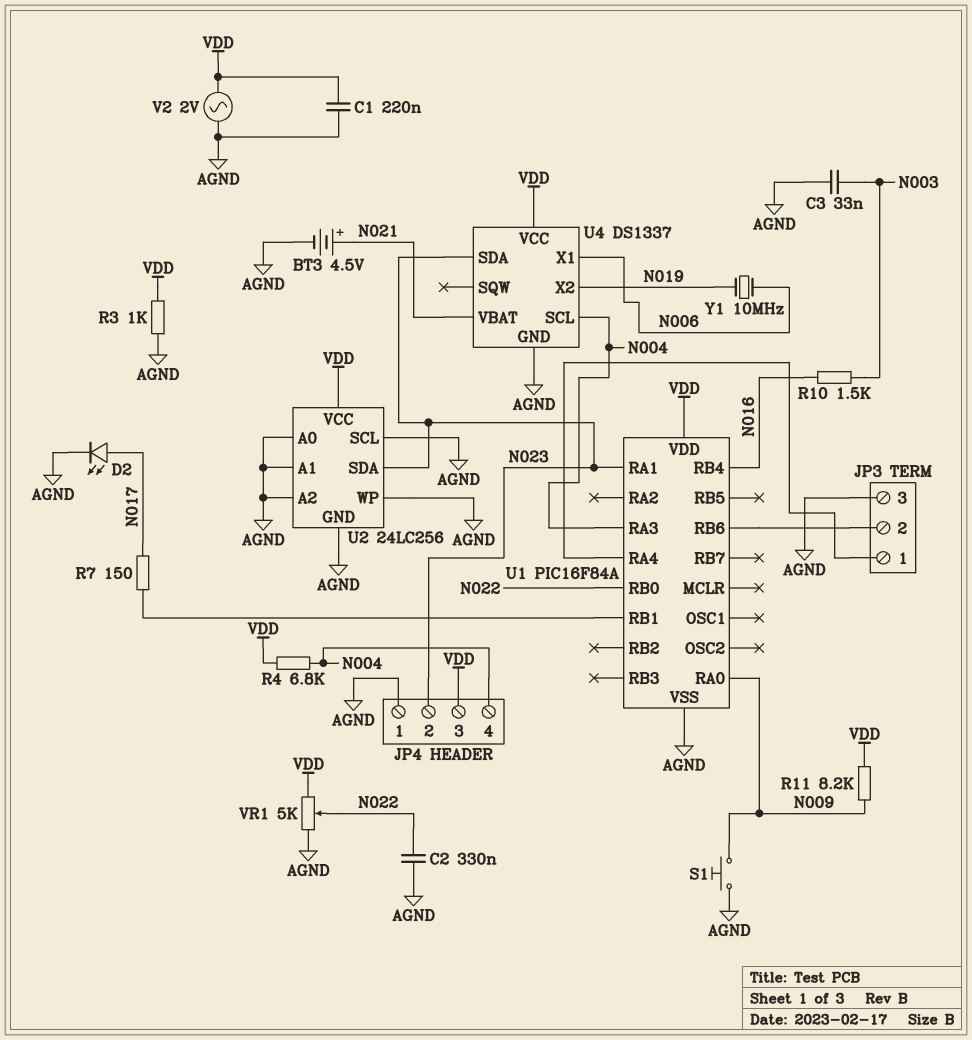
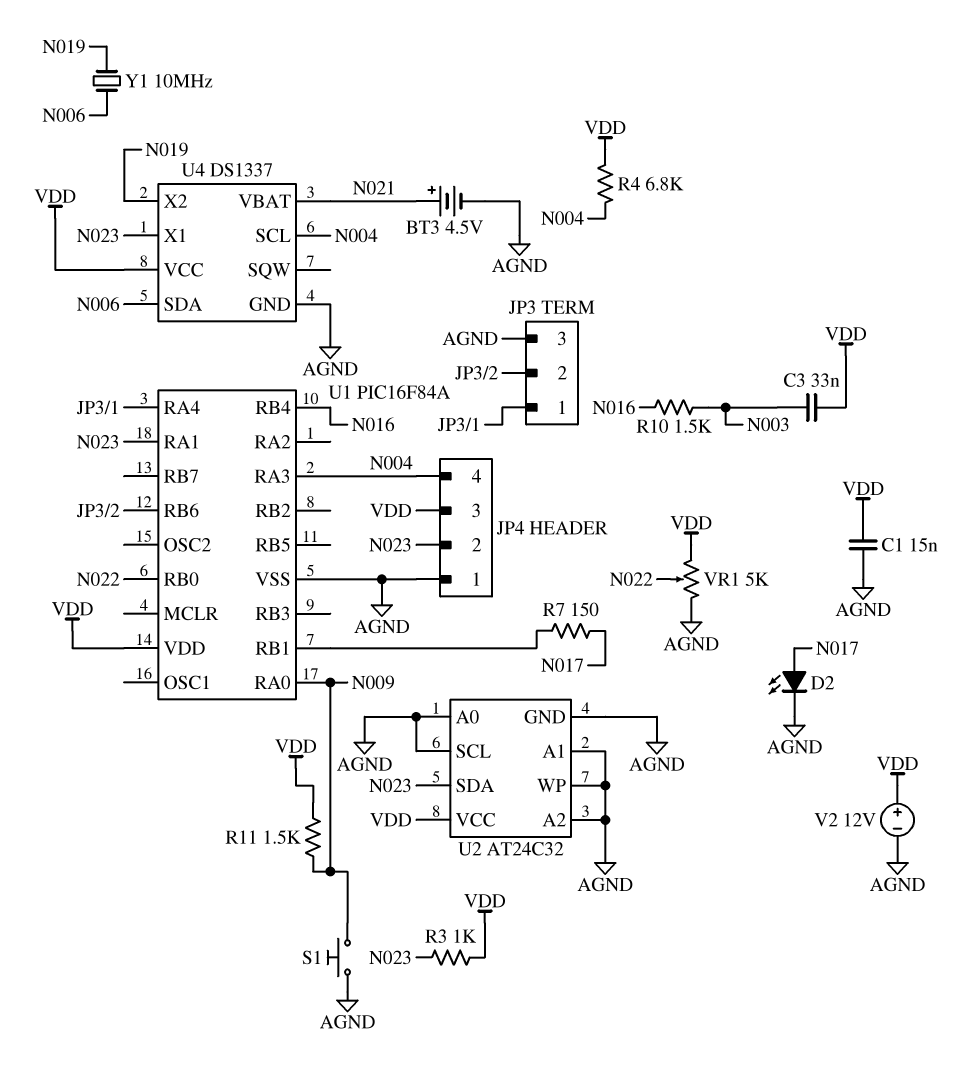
C1: 220nF (AGND, VDD) -> 15nF (AGND, VDD)
C2: 330nF (AGND, N022) -> none
C3: 33nF (AGND, N003) -> 33nF (N003, VDD)
R3: 1k (AGND, VDD) -> 1k (N023, VDD)
R11: 8.2k (N009, VDD) -> 1.5k (N009, VDD)
U2: 24LC256 -> AT24C32
U4 pin SDA: N023 -> N006
U4 pin X1: N006 -> N023
V2: AC 2V (AGND, VDD) -> 12V (plus VDD, minus AGND)

